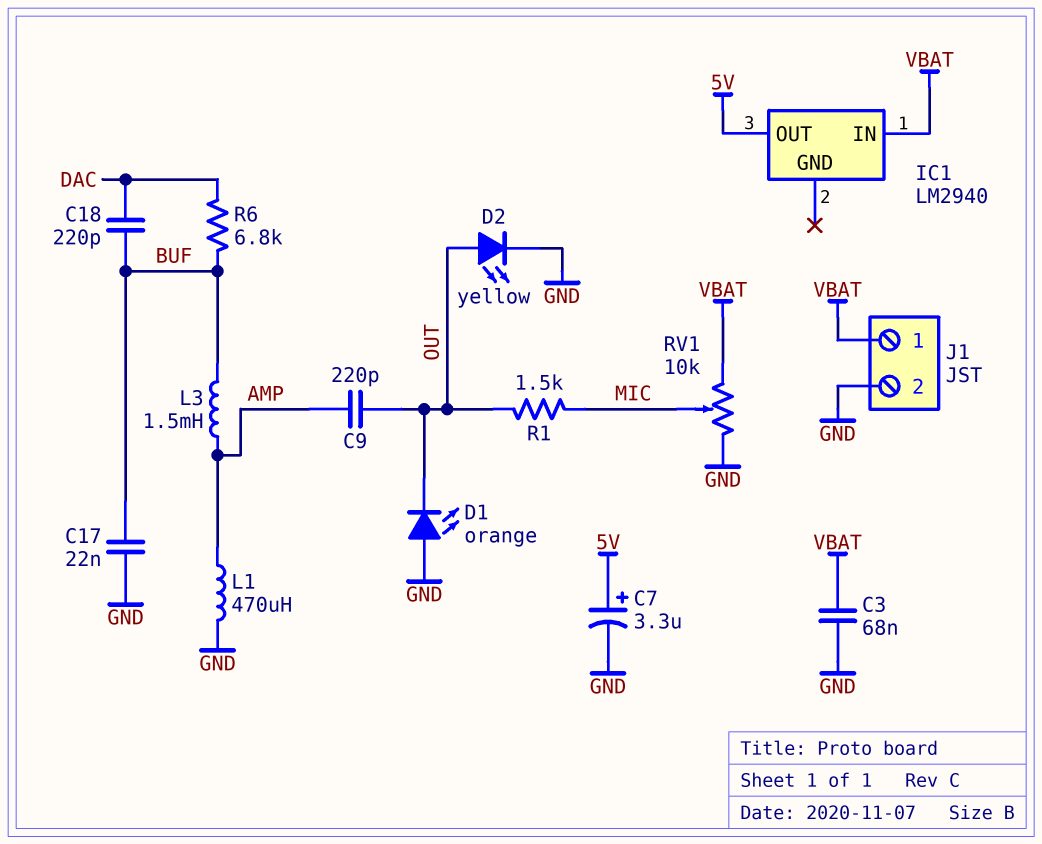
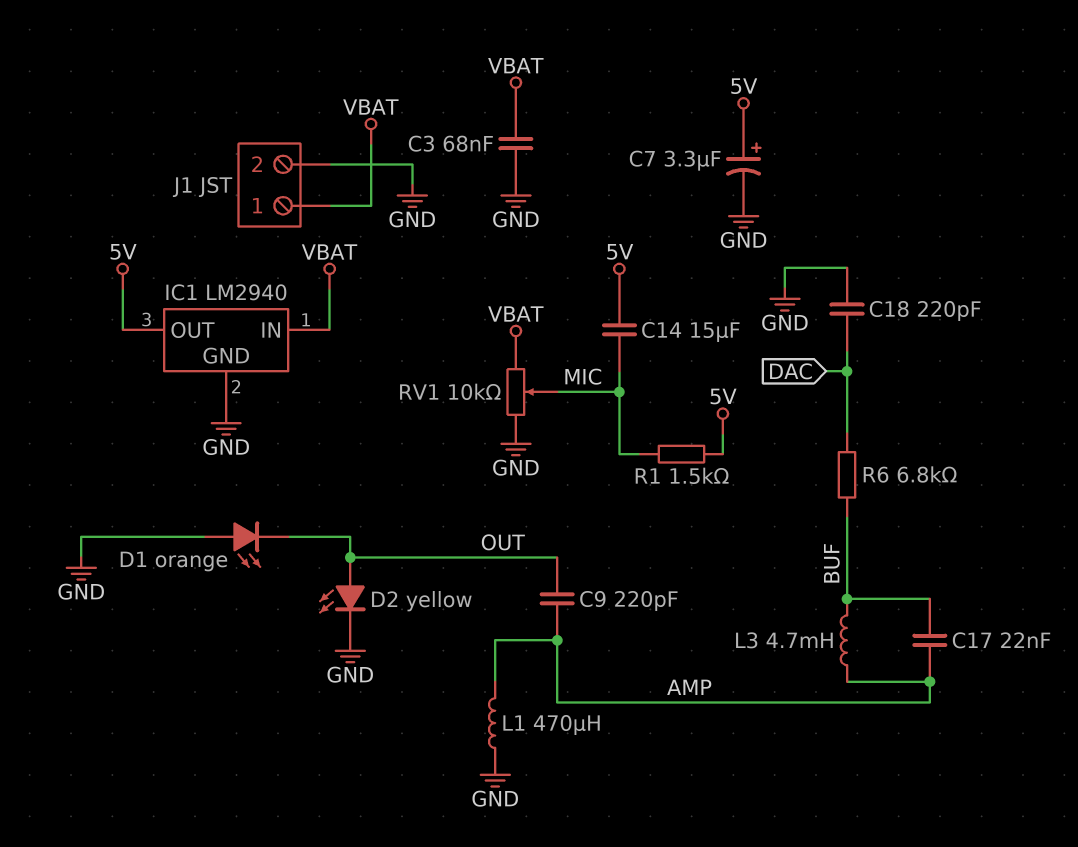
C14: none -> 15uF (5V, MIC)
C17: 22nF (BUF, GND) -> 22nF (AMP, BUF)
C18: 220pF (BUF, DAC) -> 220pF (DAC, GND)
IC1 pin GND: none -> GND
L3: 1.5mH (AMP, BUF) -> 4.7mH (AMP, BUF)
R1: 1.5k (MIC, OUT) -> 1.5k (5V, MIC)

